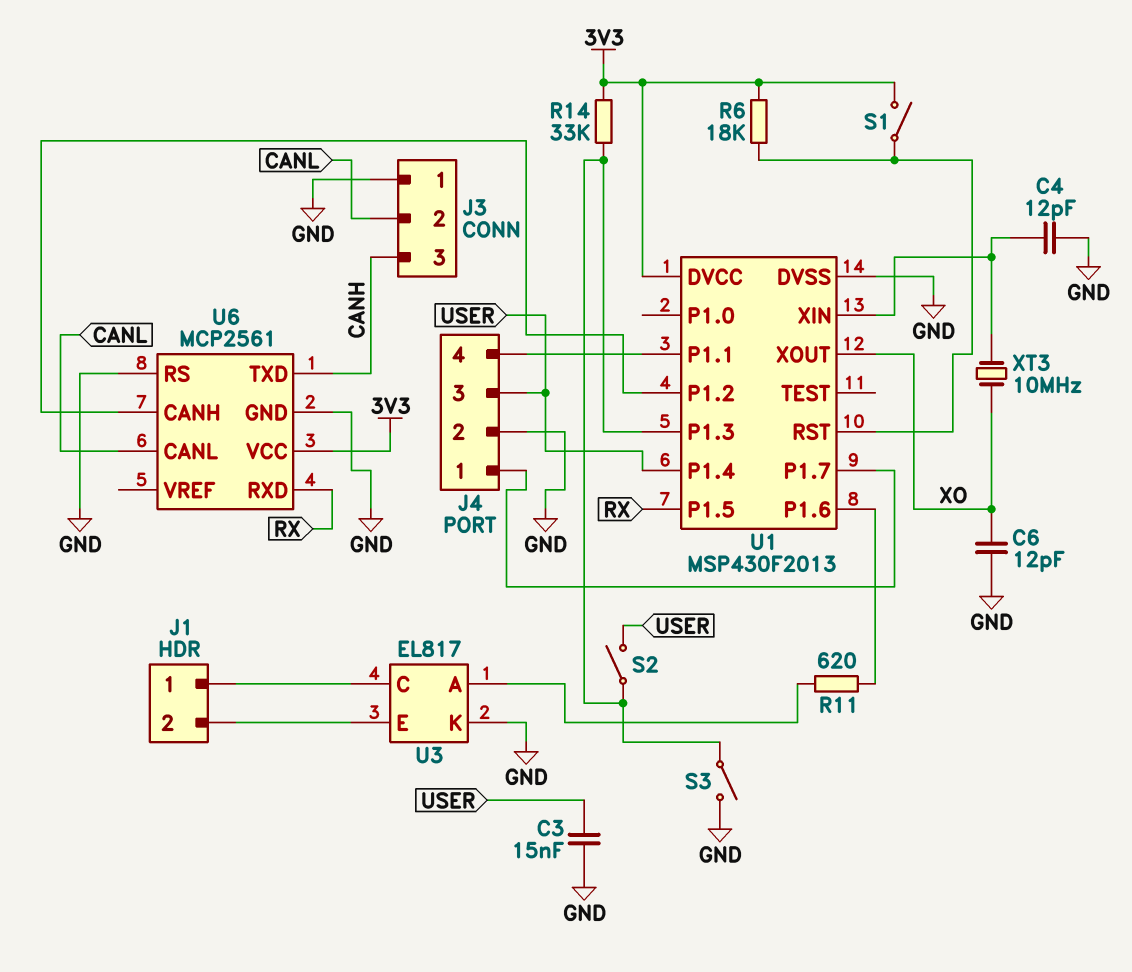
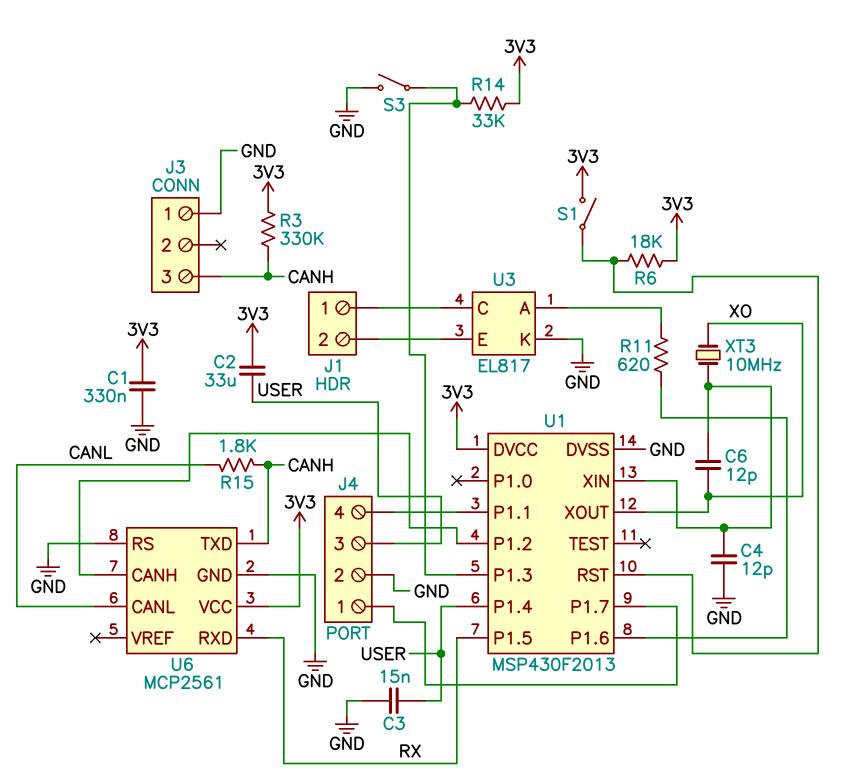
C1: none -> 330nF (3V3, GND)
C2: none -> 33uF (3V3, USER)
C6: 12pF (GND, XO) -> 12pF (U1/XIN, XO)
J3 pin 2: CANL -> none
R3: none -> 330k (3V3, CANH)
R15: none -> 1.8k (CANH, CANL)
S2: switch (U1/P1.3, USER) -> none

